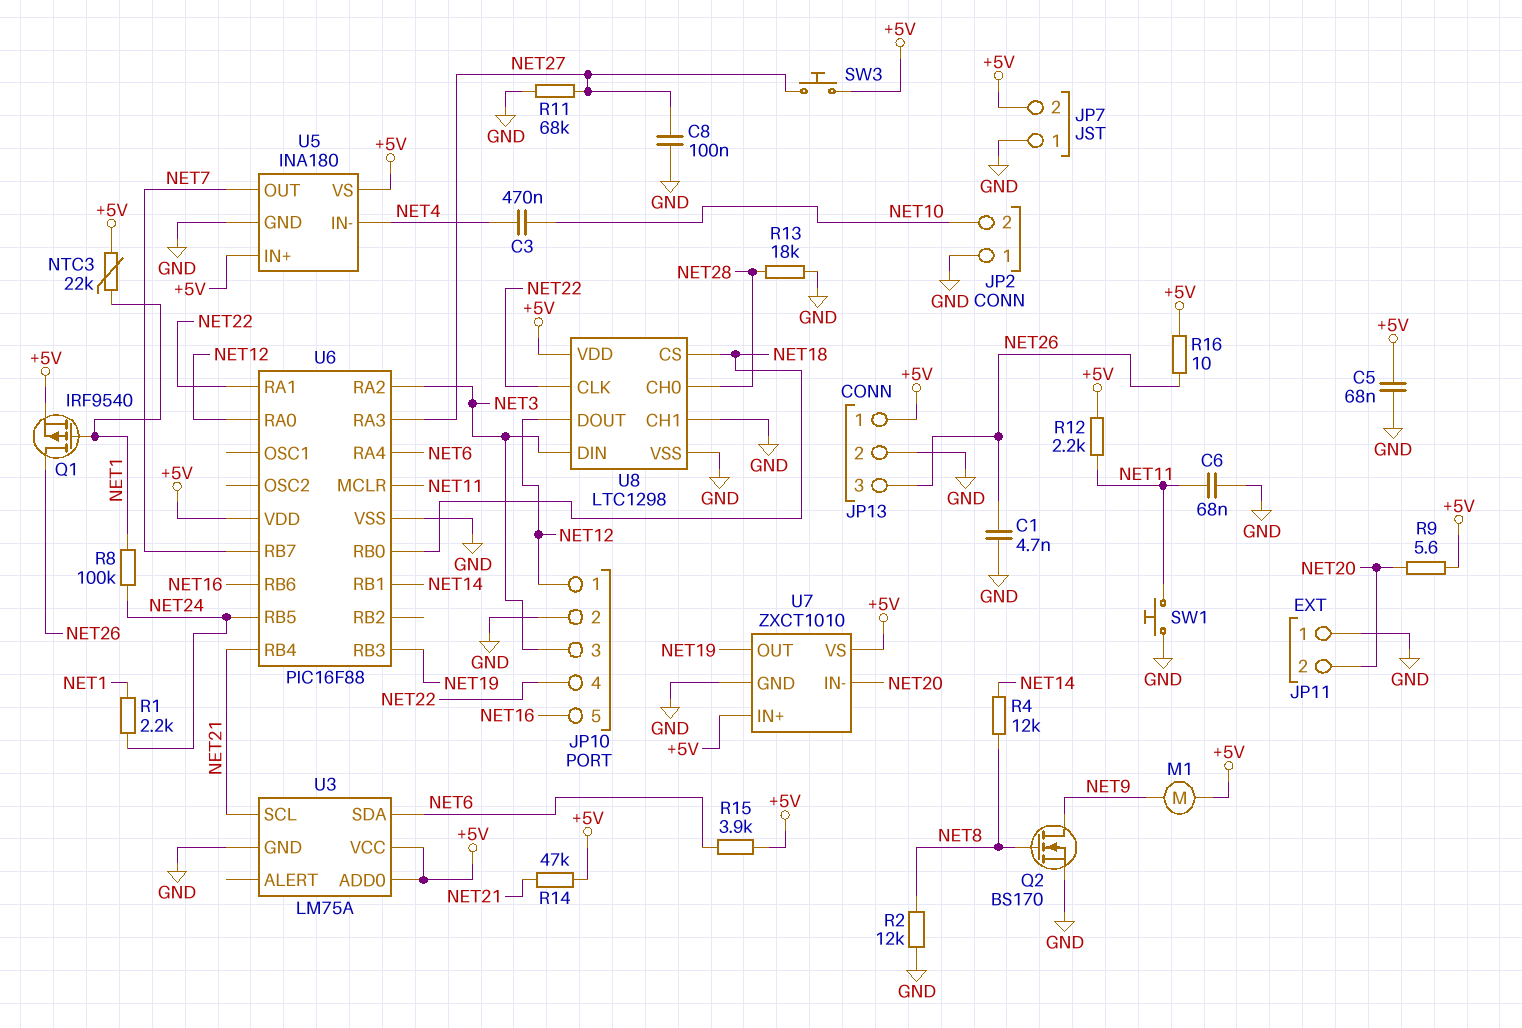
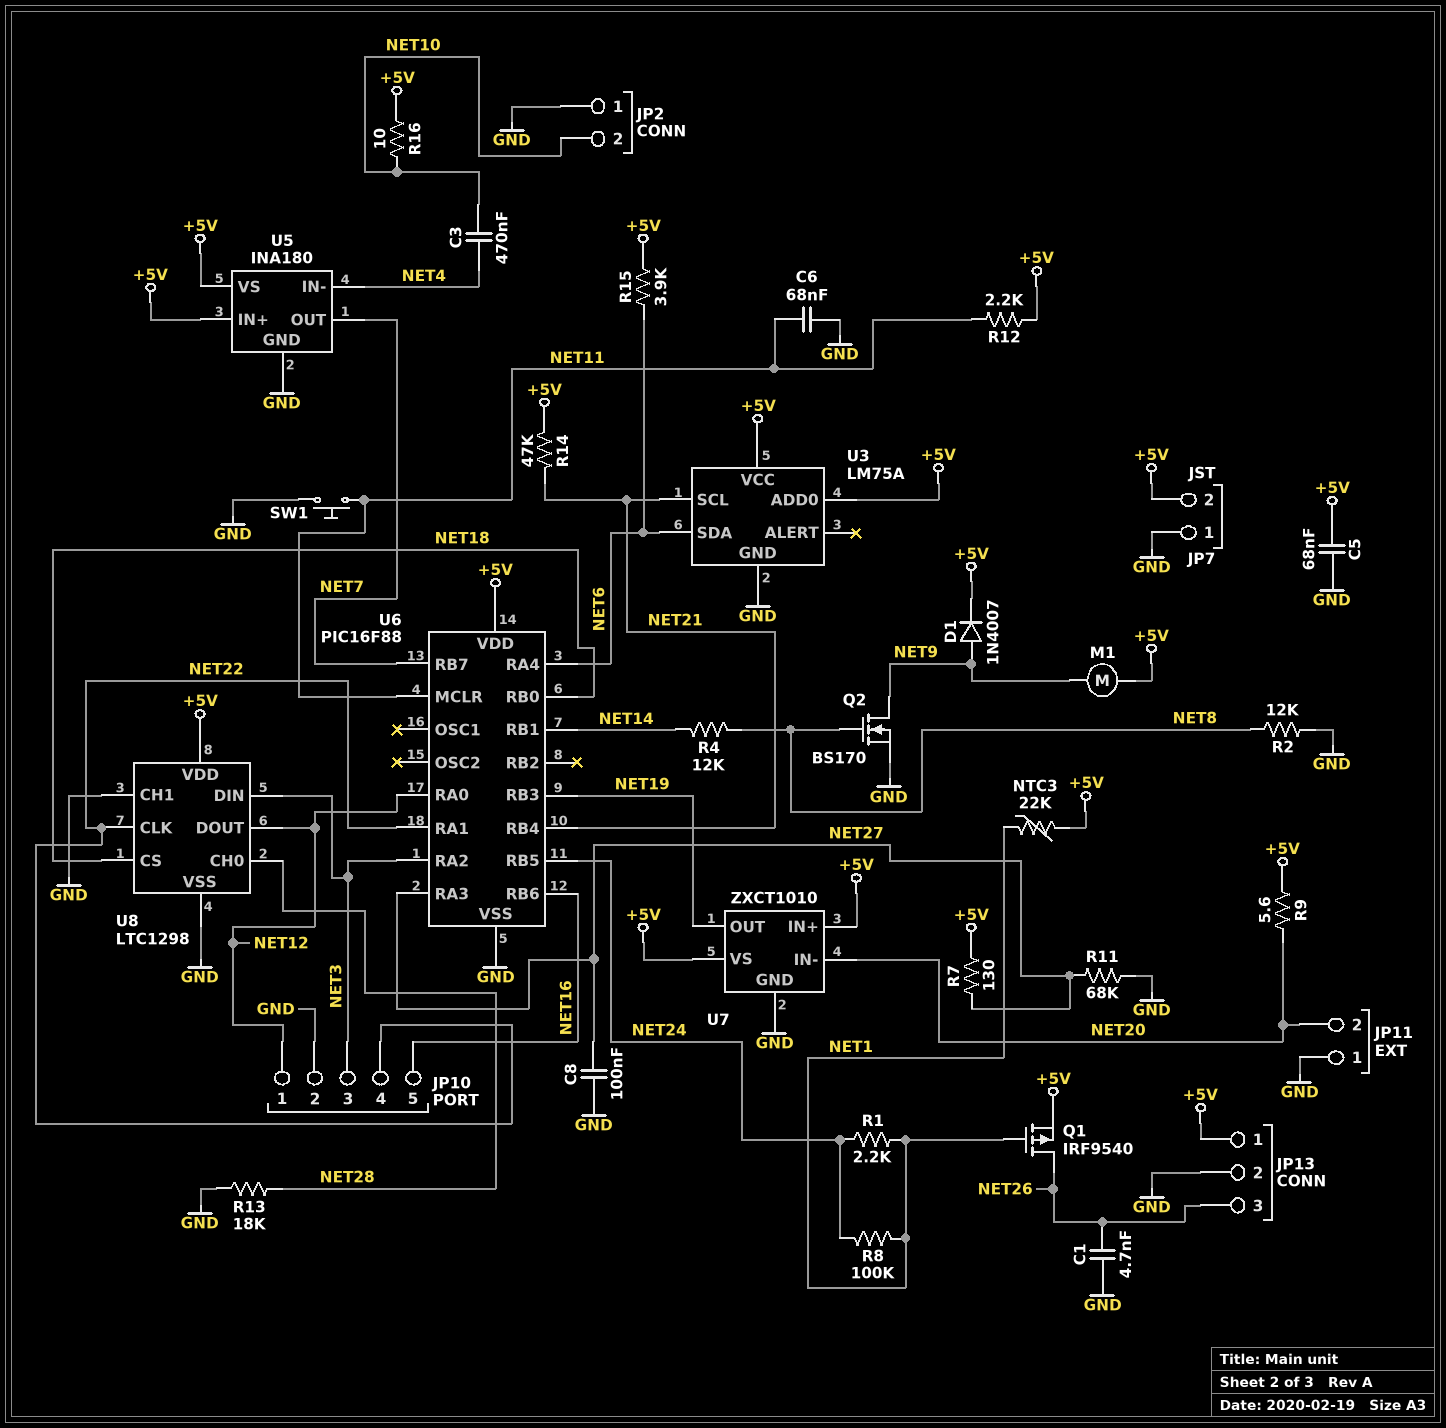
D1: none -> diode 1N4007 (A NET9, K +5V)
R7: none -> 130 (+5V, NET27)
R16: 10 (+5V, NET26) -> 10 (+5V, NET10)
SW3: button (+5V, NET27) -> none

